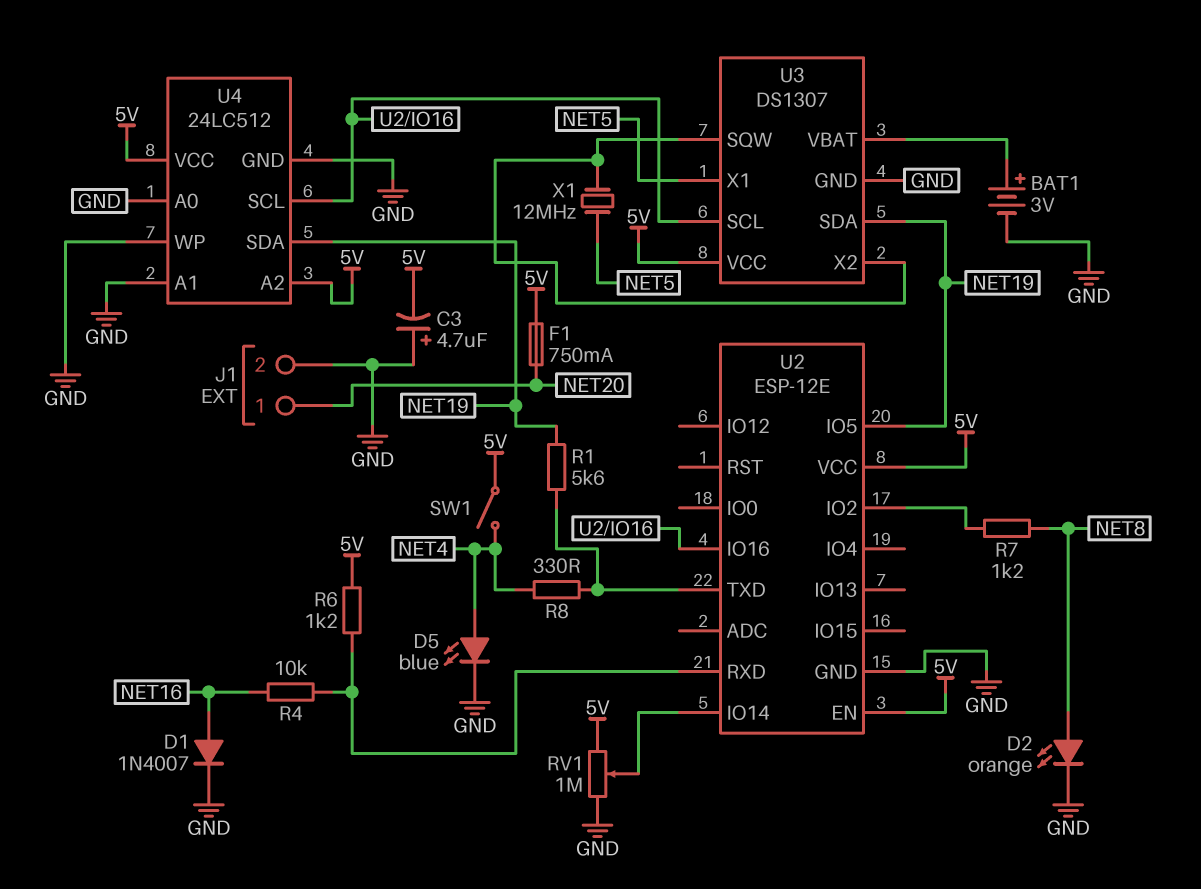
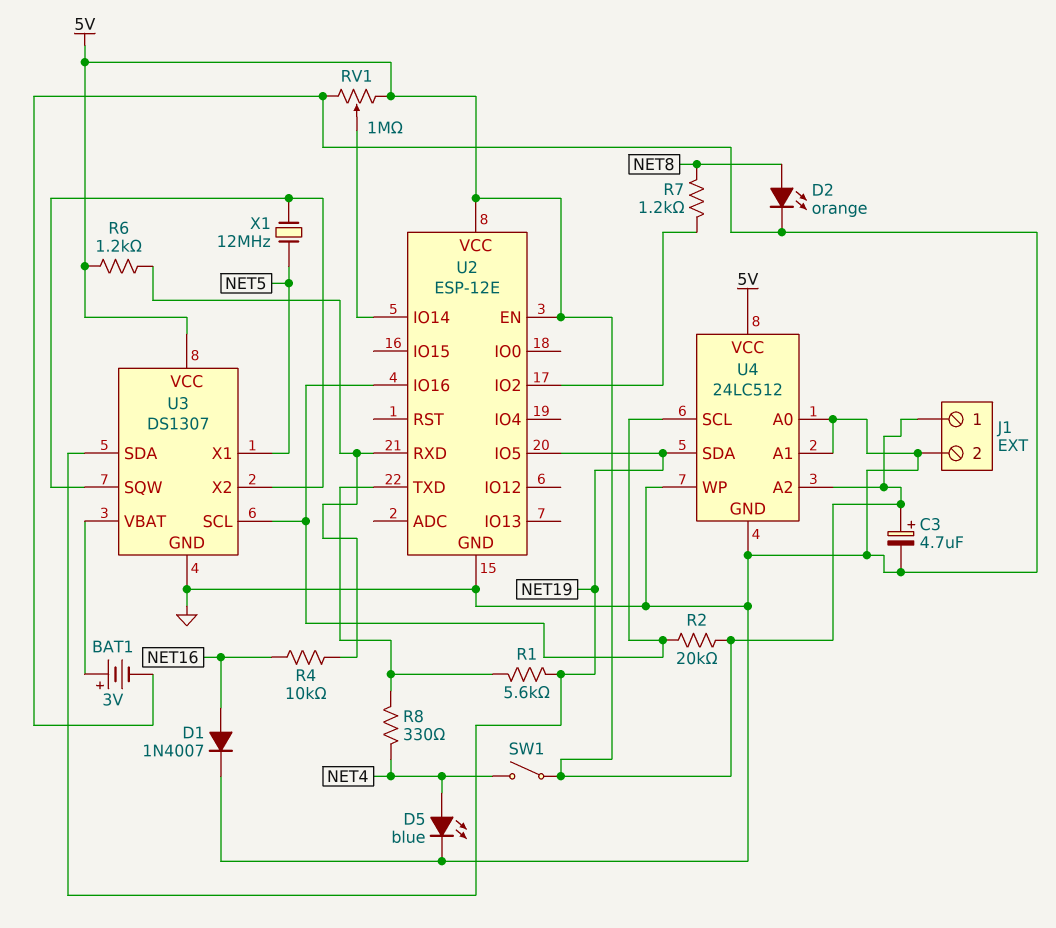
C3: 4.7uF (plus GND, minus 5V) -> 4.7uF (plus 5V, minus GND)
F1: 750mA (5V, NET20) -> none
J1 pin 1: NET20 -> 5V
R2: none -> 20k (5V, U2/IO16)

